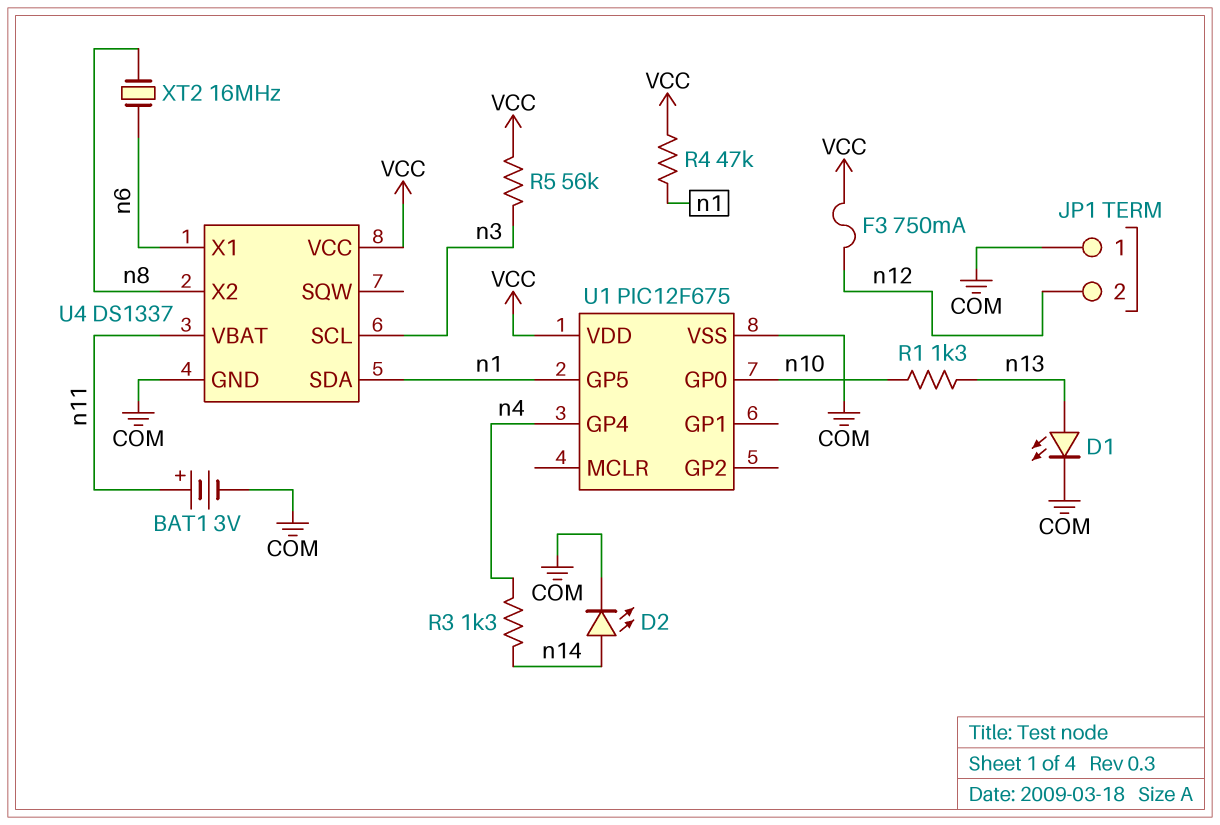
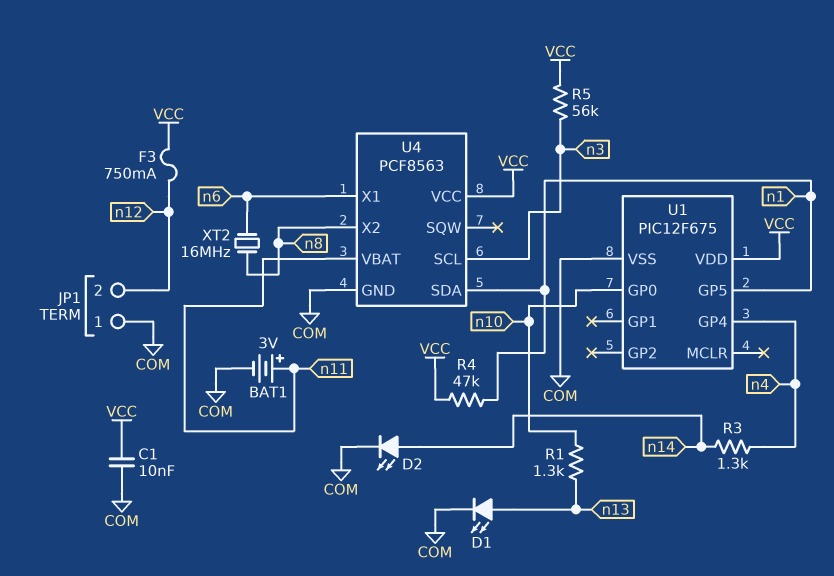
C1: none -> 10nF (COM, VCC)
U4: DS1337 -> PCF8563

